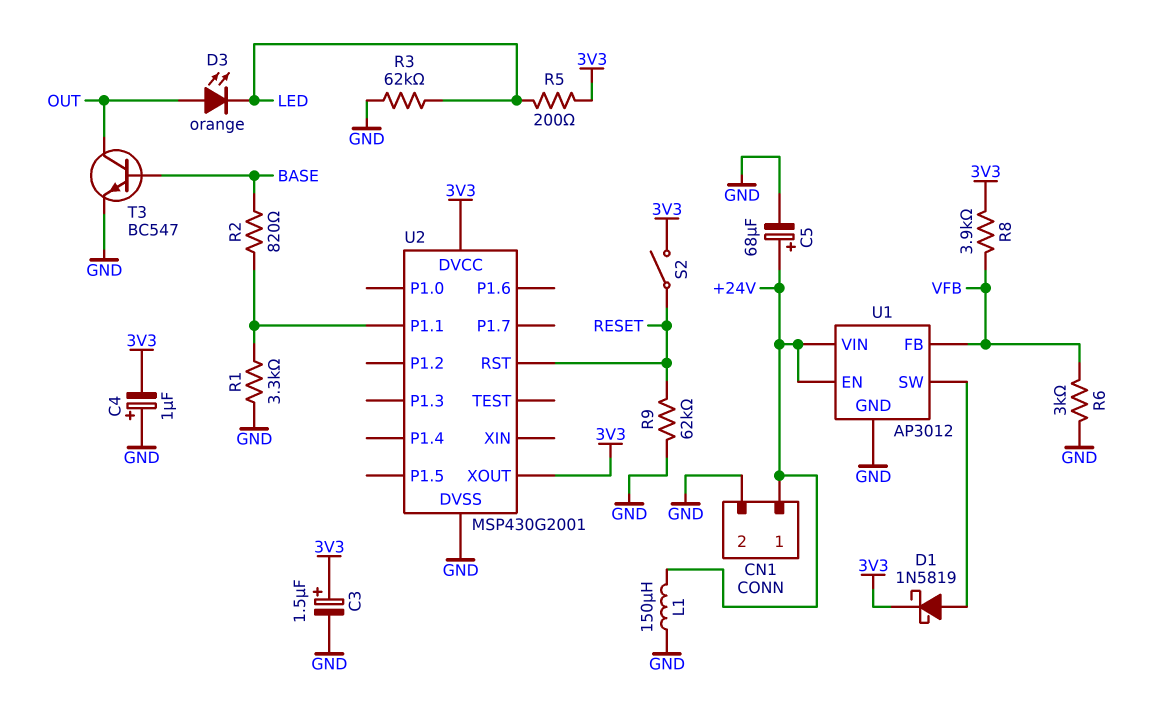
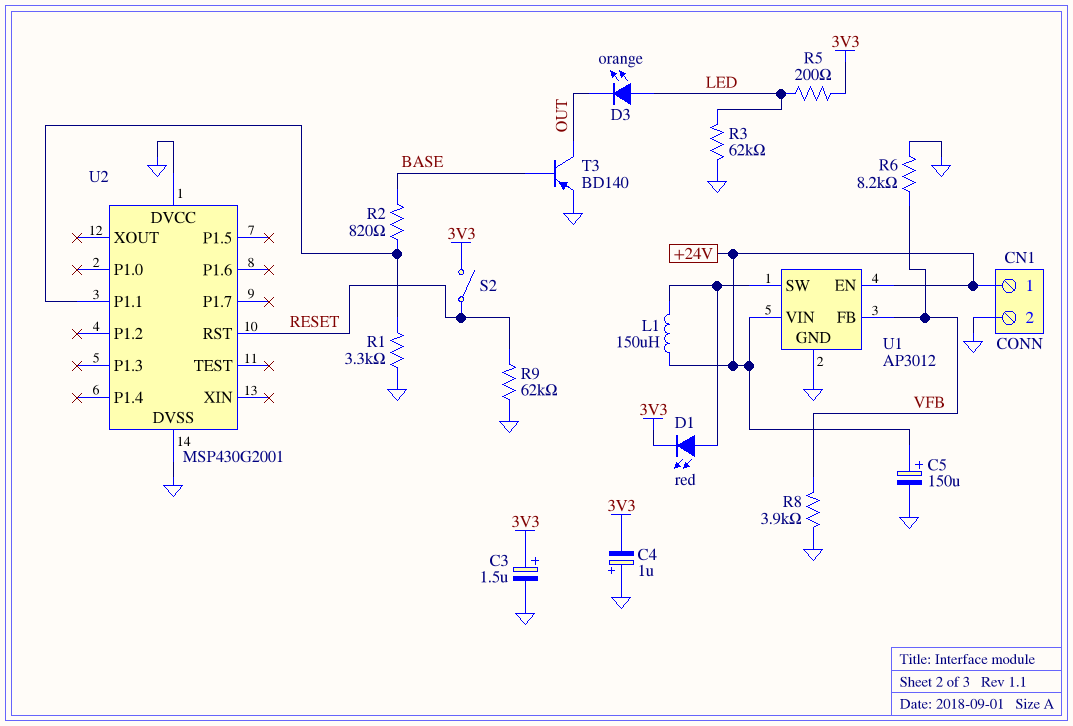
C5: 68uF (plus +24V, minus GND) -> 150uF (plus +24V, minus GND)
D1: schottky 1N5819 (A U1/SW, K 3V3) -> LED red (A U1/SW, K 3V3)
D3: LED orange (A OUT, K LED) -> LED orange (A LED, K OUT)
L1: 150uH (+24V, GND) -> 150uH (+24V, U1/SW)
R6: 3k (GND, VFB) -> 8.2k (GND, VFB)
R8: 3.9k (3V3, VFB) -> 3.9k (GND, VFB)
T3: NPN BC547 (B BASE, C OUT, E GND) -> PNP BD140 (B BASE, C OUT, E GND)
U2 pin DVCC: 3V3 -> GND
U2 pin XOUT: 3V3 -> none

